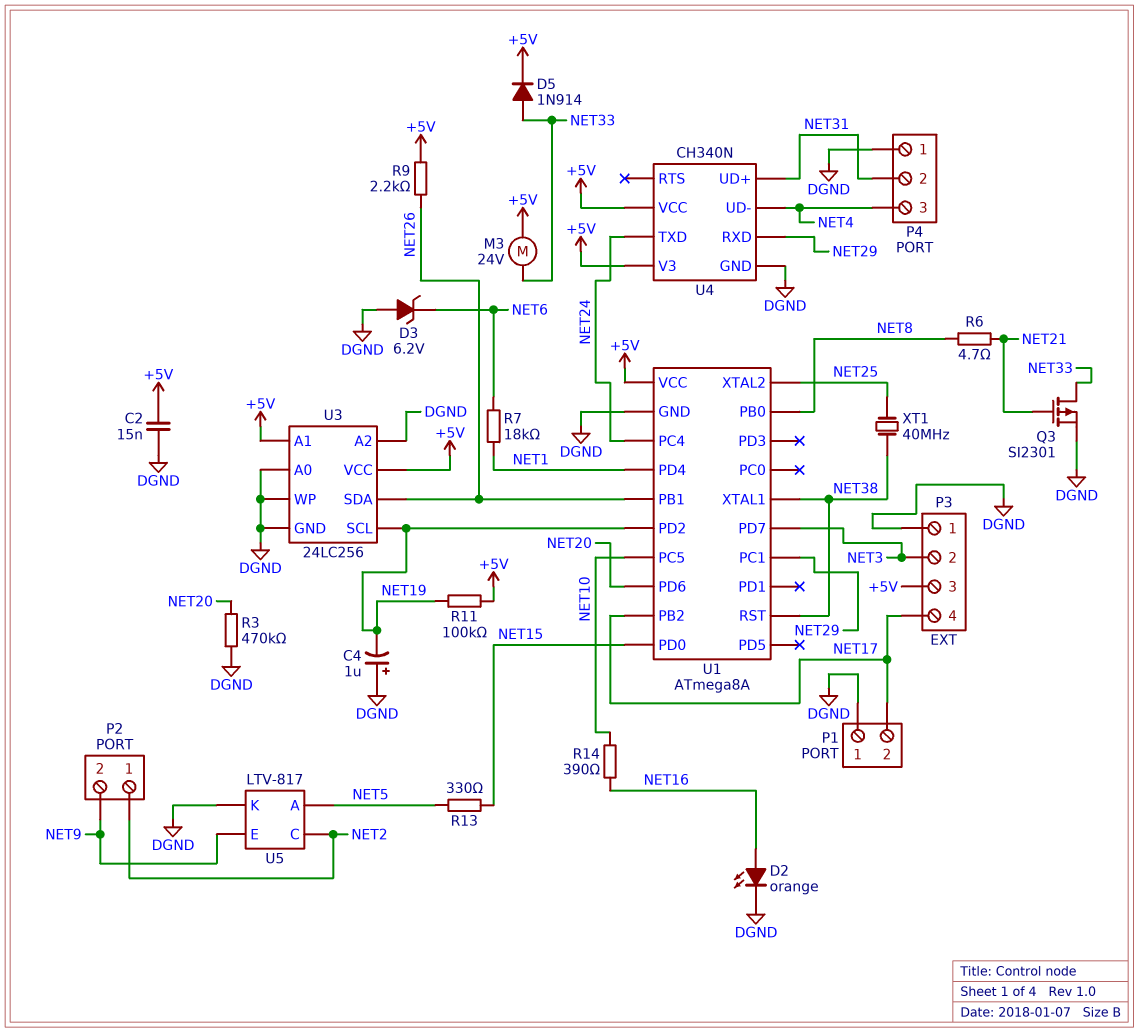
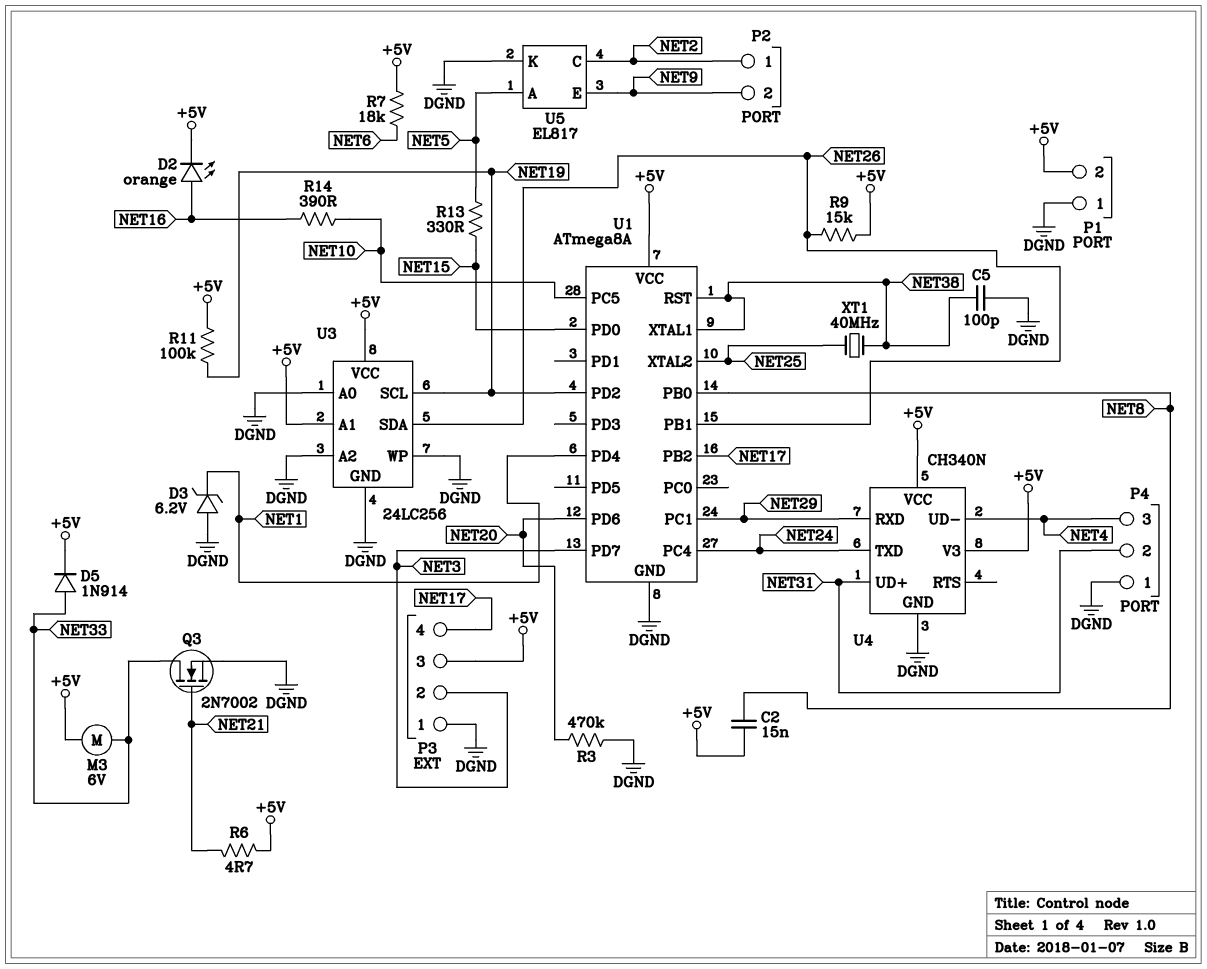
C2: 15nF (+5V, DGND) -> 15nF (+5V, NET8)
C4: 1uF (plus DGND, minus NET19) -> none
C5: none -> 100pF (DGND, NET38)
D2: LED orange (A NET16, K DGND) -> LED orange (A NET16, K +5V)
D3: zener 6.2V (A DGND, K NET6) -> zener 6.2V (A DGND, K NET1)
M3: motor 24V (+5V, NET33) -> motor 6V (+5V, NET33)
P1 pin 2: NET17 -> +5V
Q3: PMOS SI2301 (G NET21, D NET33, S DGND) -> NMOS 2N7002 (G NET21, D NET33, S DGND)
R6: 4.7 (NET8, NET21) -> 4.7 (+5V, NET21)
R7: 18k (NET1, NET6) -> 18k (+5V, NET6)
R9: 2.2k (+5V, NET26) -> 15k (+5V, NET26)
U5: LTV-817 -> EL817

